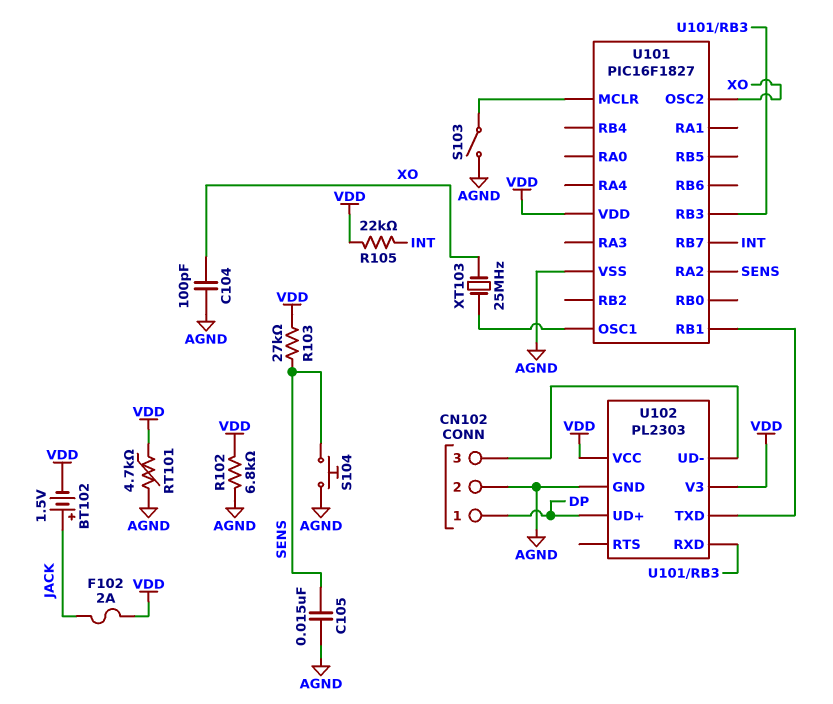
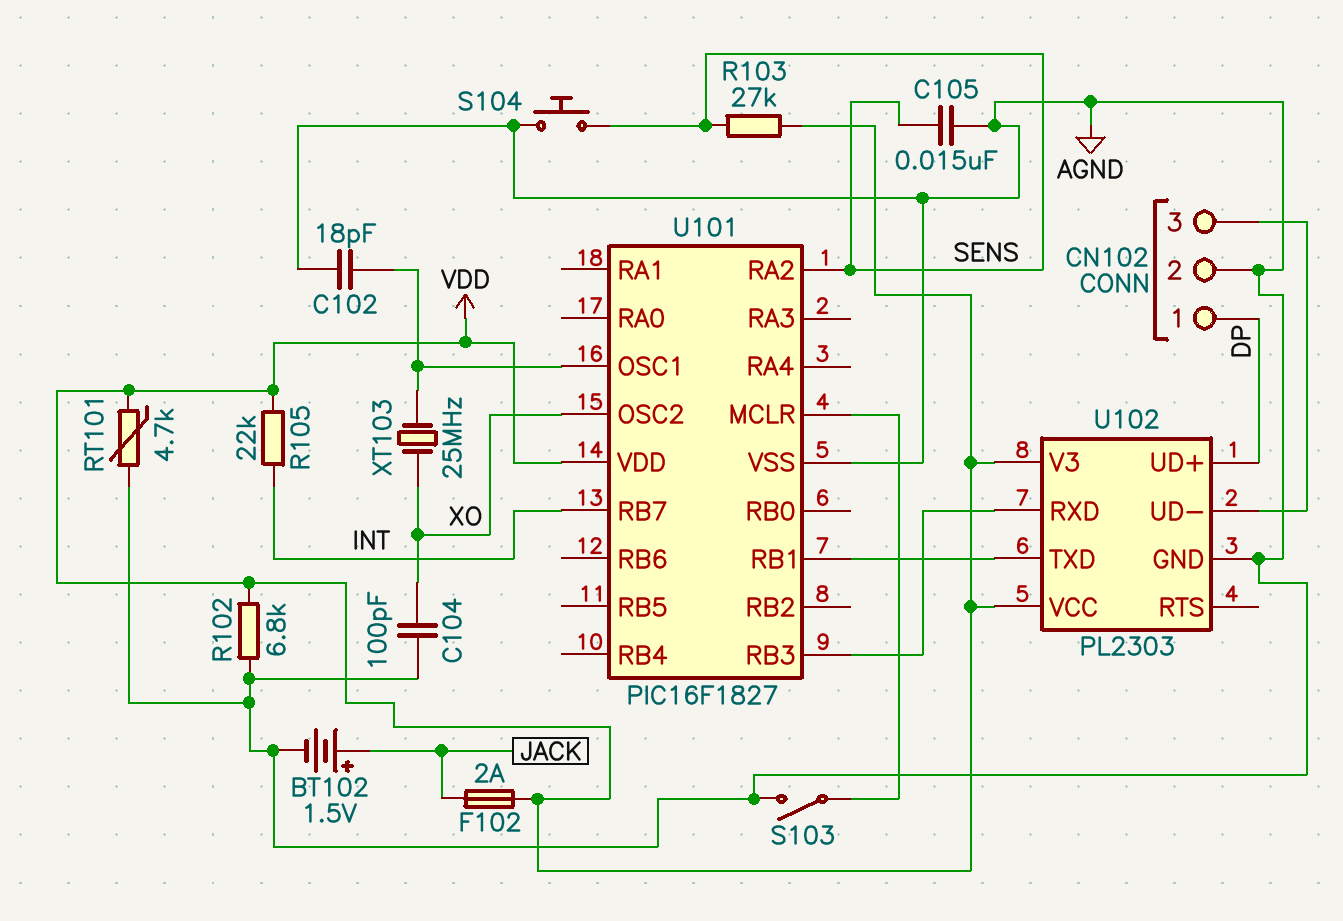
BT102: 1.5V (plus JACK, minus VDD) -> 1.5V (plus JACK, minus AGND)
C102: none -> 18pF (AGND, U101/OSC1)

